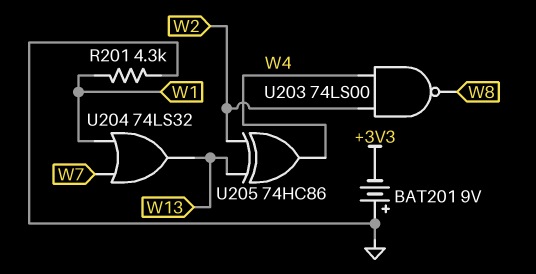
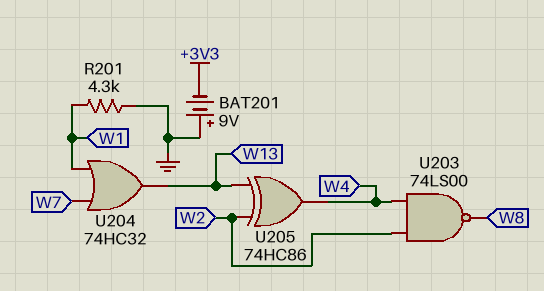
U204: OR 74LS32 (in W1, in W7, out W13) -> OR 74HC32 (in W1, in W7, out W13)

